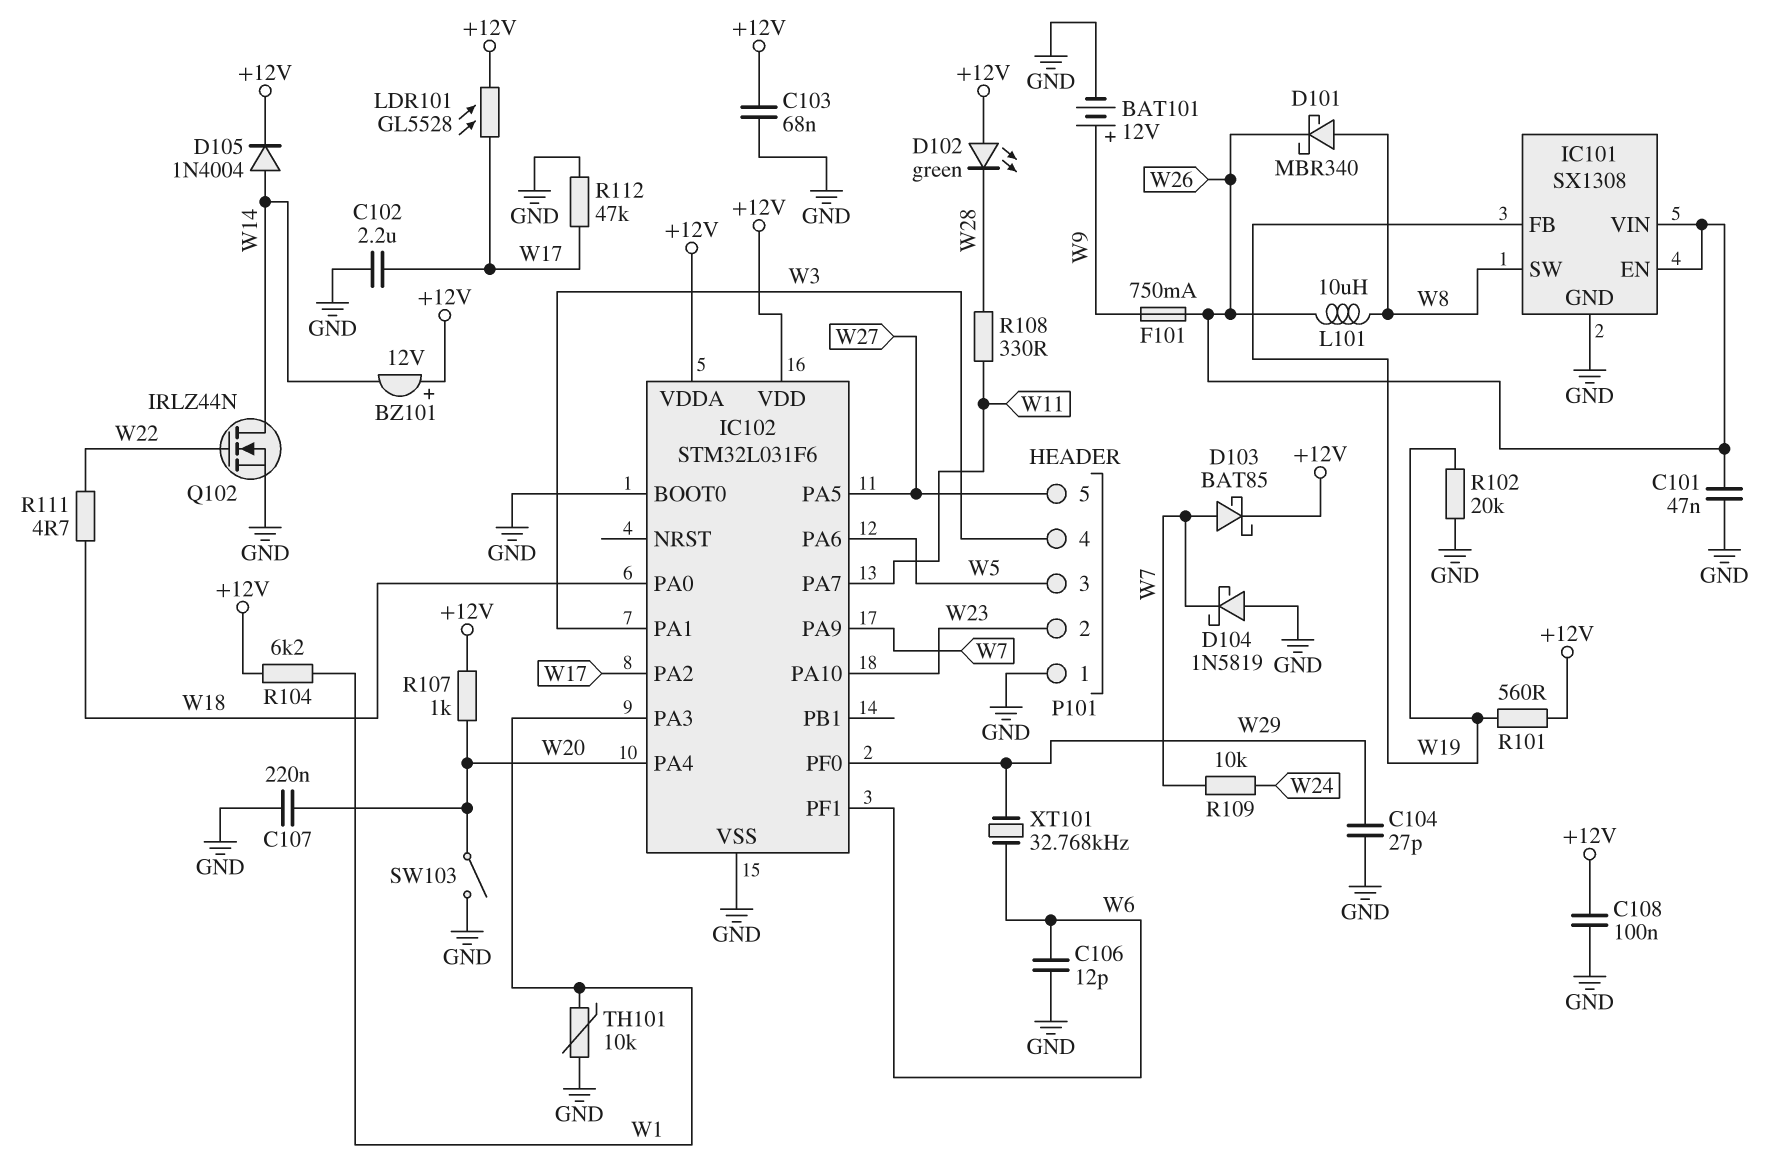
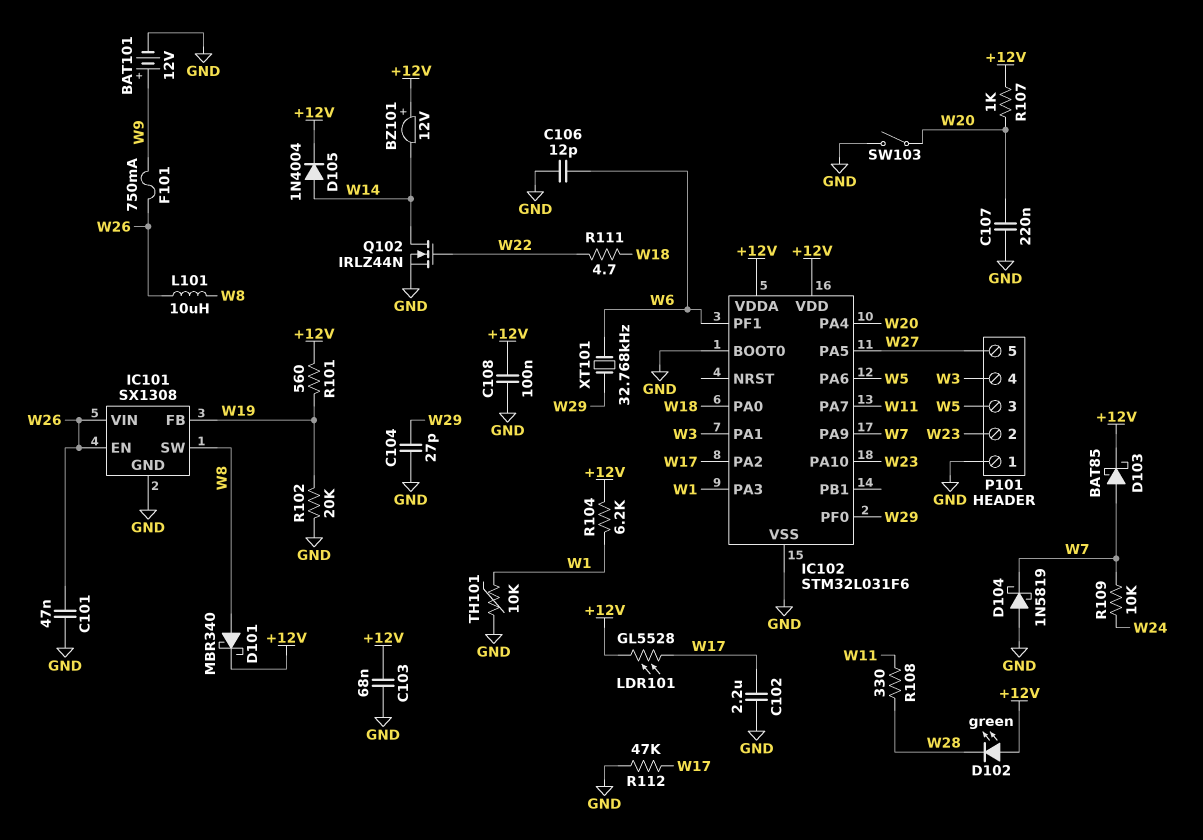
D101: schottky MBR340 (A W8, K W26) -> schottky MBR340 (A W8, K +12V)

